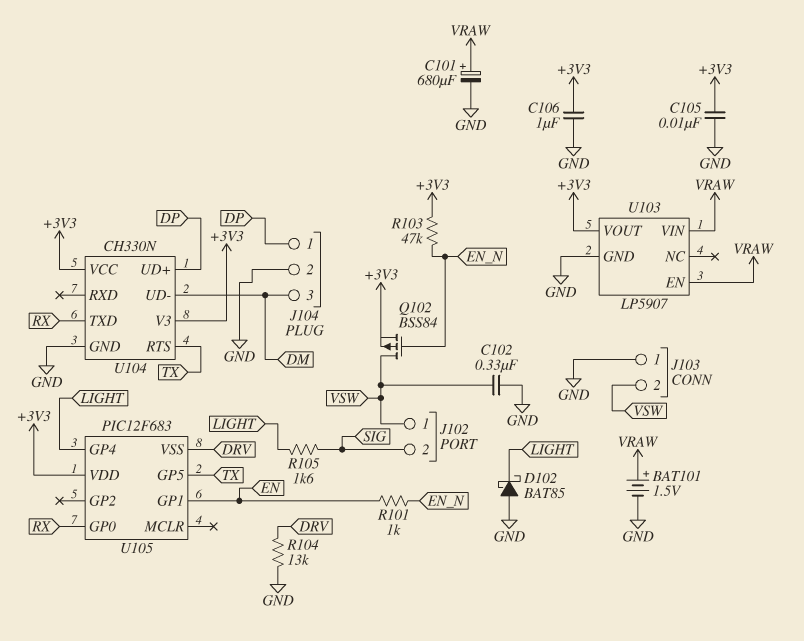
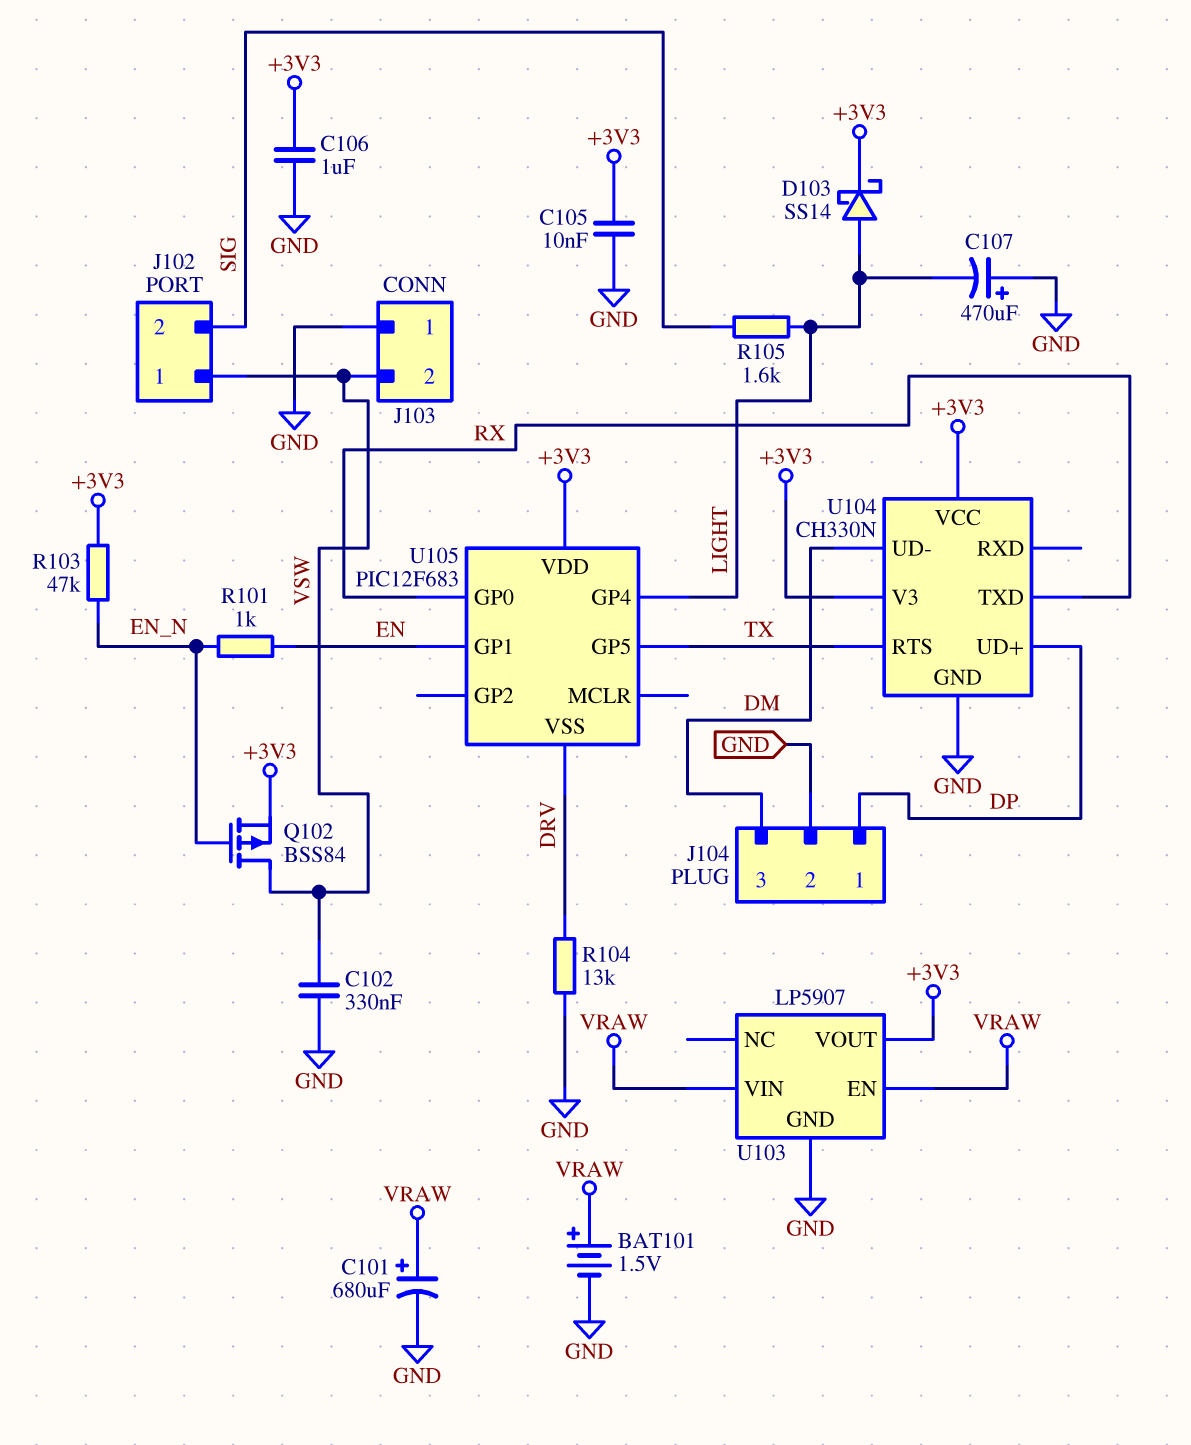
C107: none -> 470uF (plus GND, minus LIGHT)
D102: schottky BAT85 (A GND, K LIGHT) -> none
D103: none -> schottky SS14 (A LIGHT, K +3V3)

